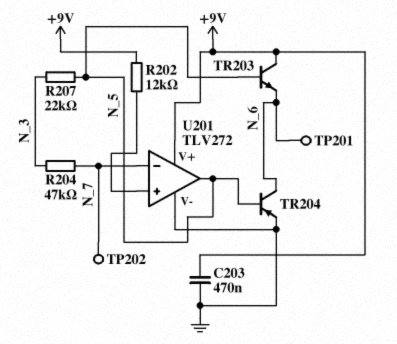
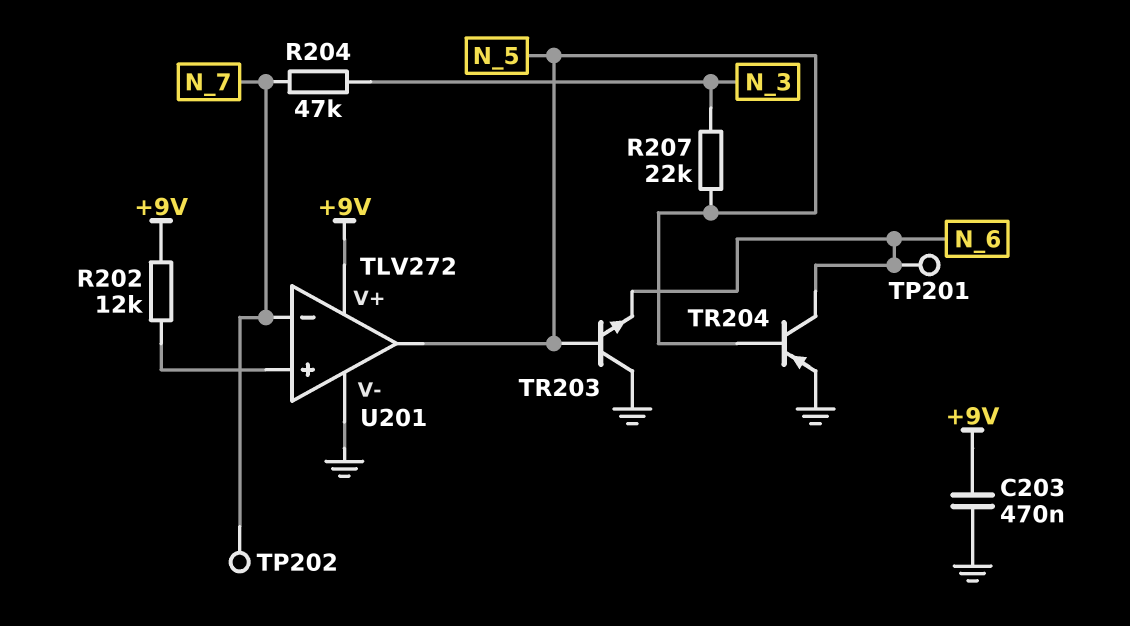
TR203: NPN (B N_5, C +9V, E N_6) -> NPN (B N_5, C GND, E N_6)

